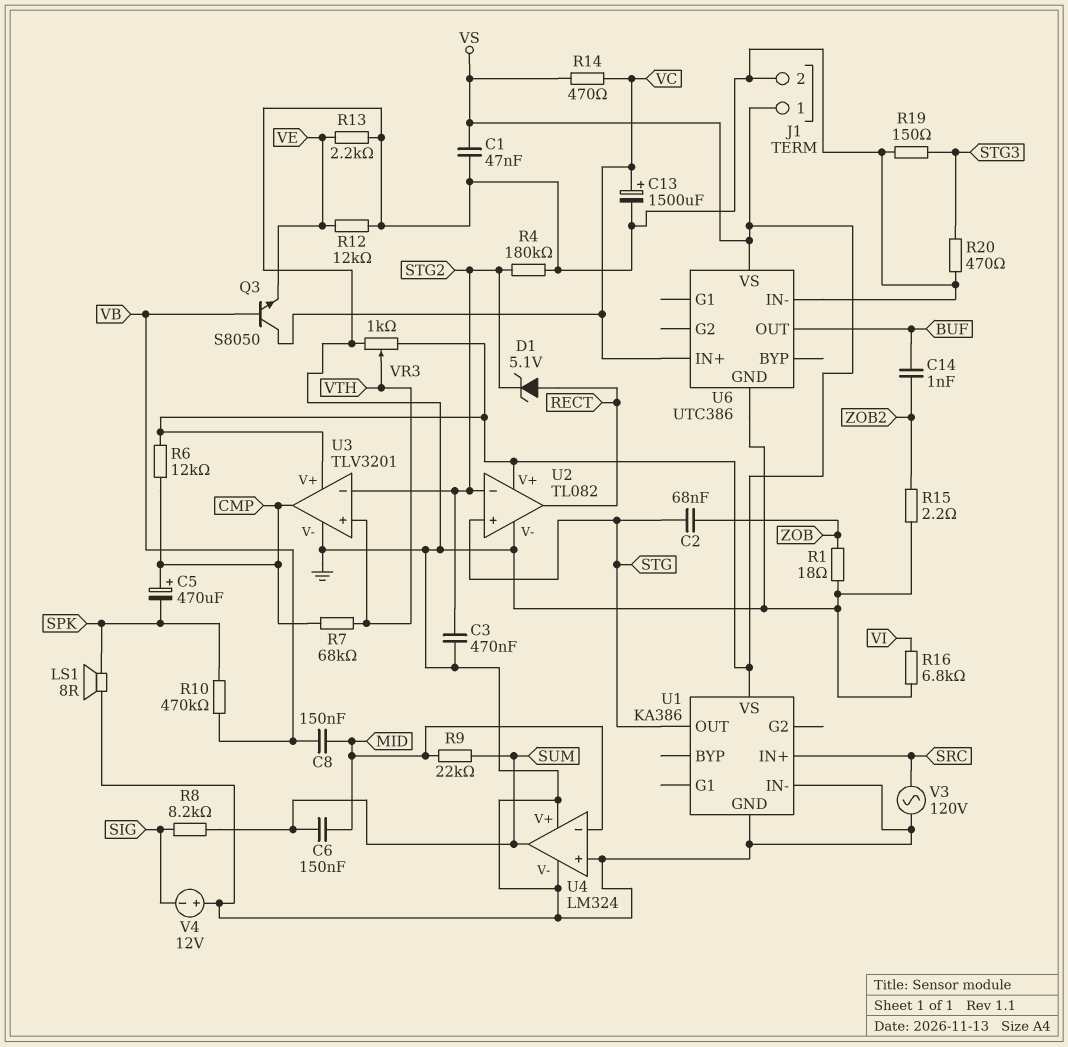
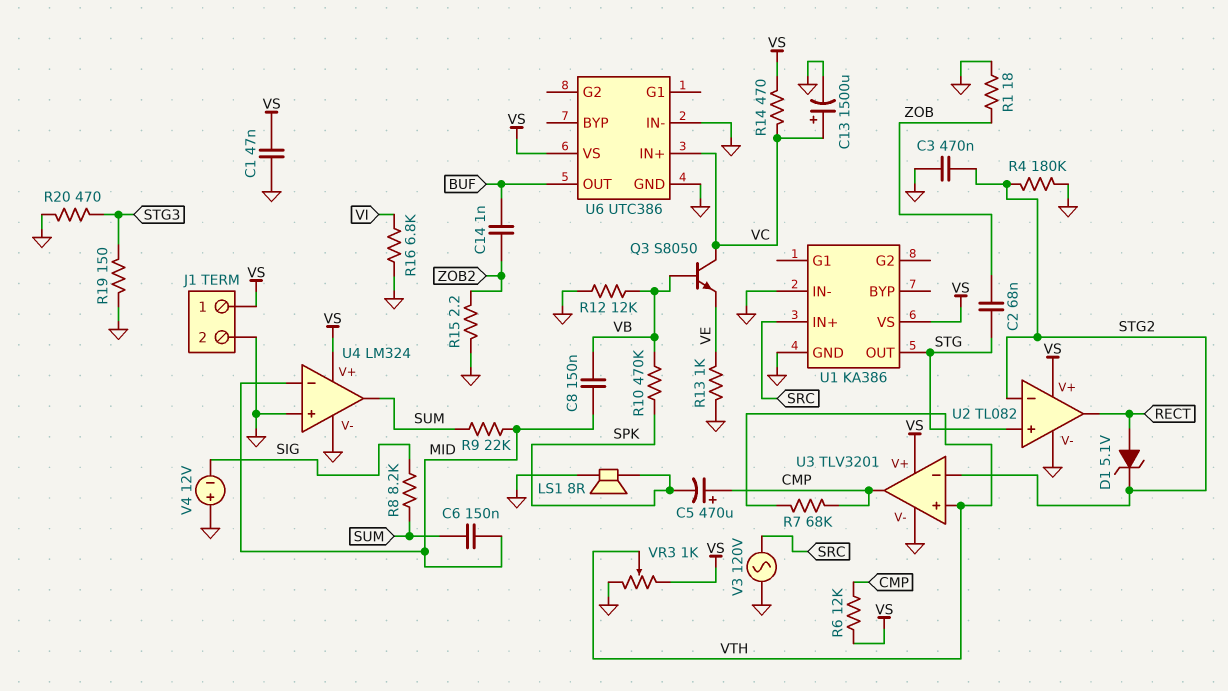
R12: 12k (GND, VE) -> 12k (GND, VB)
R13: 2.2k (GND, VE) -> 1k (GND, VE)
U4 pin V+: GND -> VS

